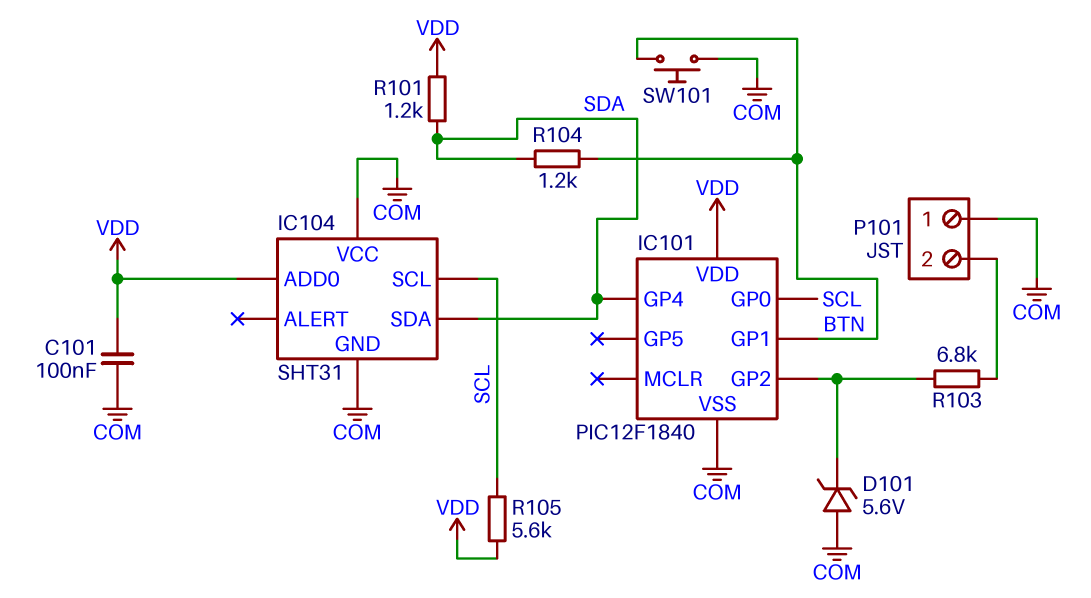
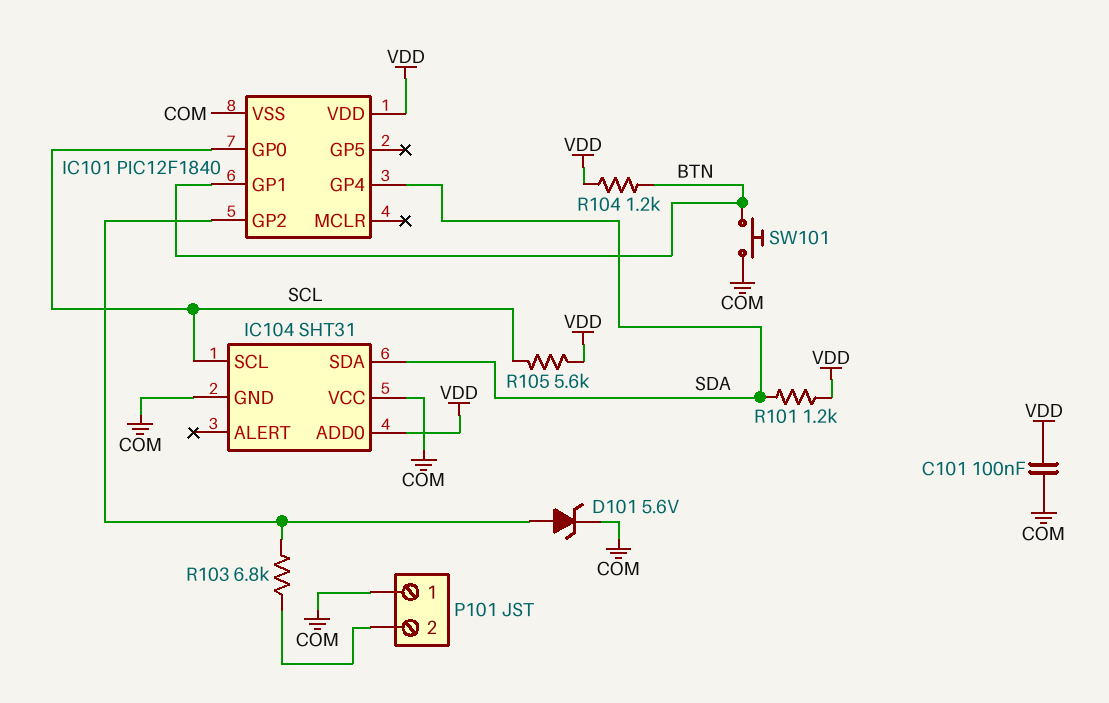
D101: zener 5.6V (A COM, K IC101/GP2) -> zener 5.6V (A IC101/GP2, K COM)
R104: 1.2k (BTN, SDA) -> 1.2k (BTN, VDD)

